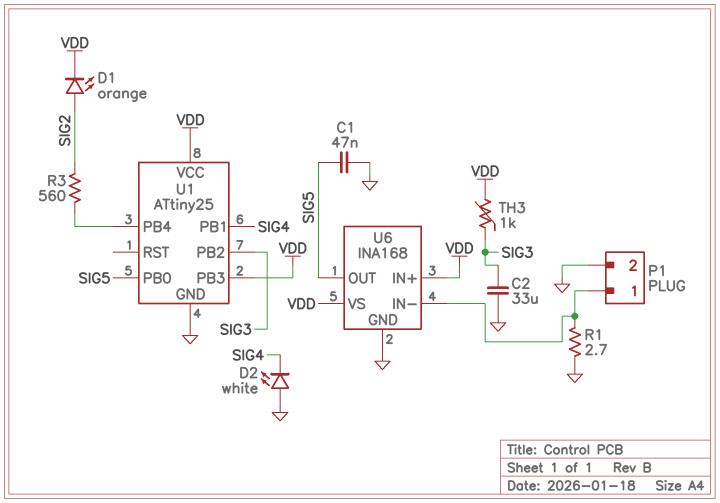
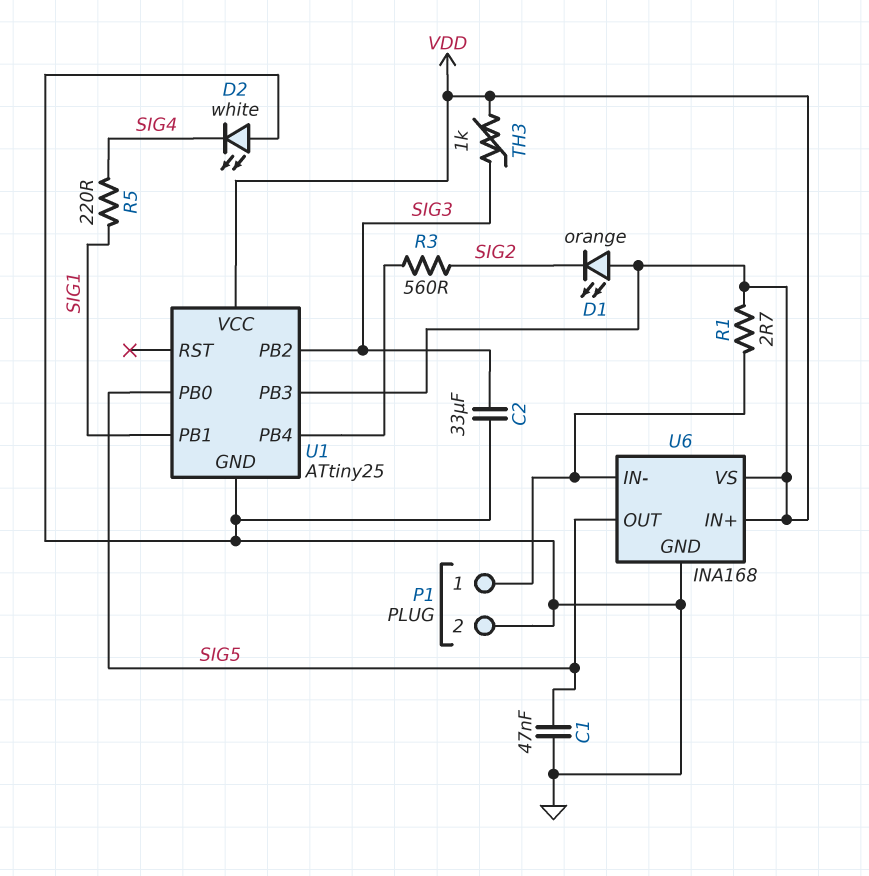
D1: LED orange (A SIG2, K VDD) -> LED orange (A VDD, K SIG2)
R1: 2.7 (GND, P1/1) -> 2.7 (P1/1, VDD)
R5: none -> 220 (SIG1, SIG4)
U1 pin PB1: SIG4 -> SIG1

